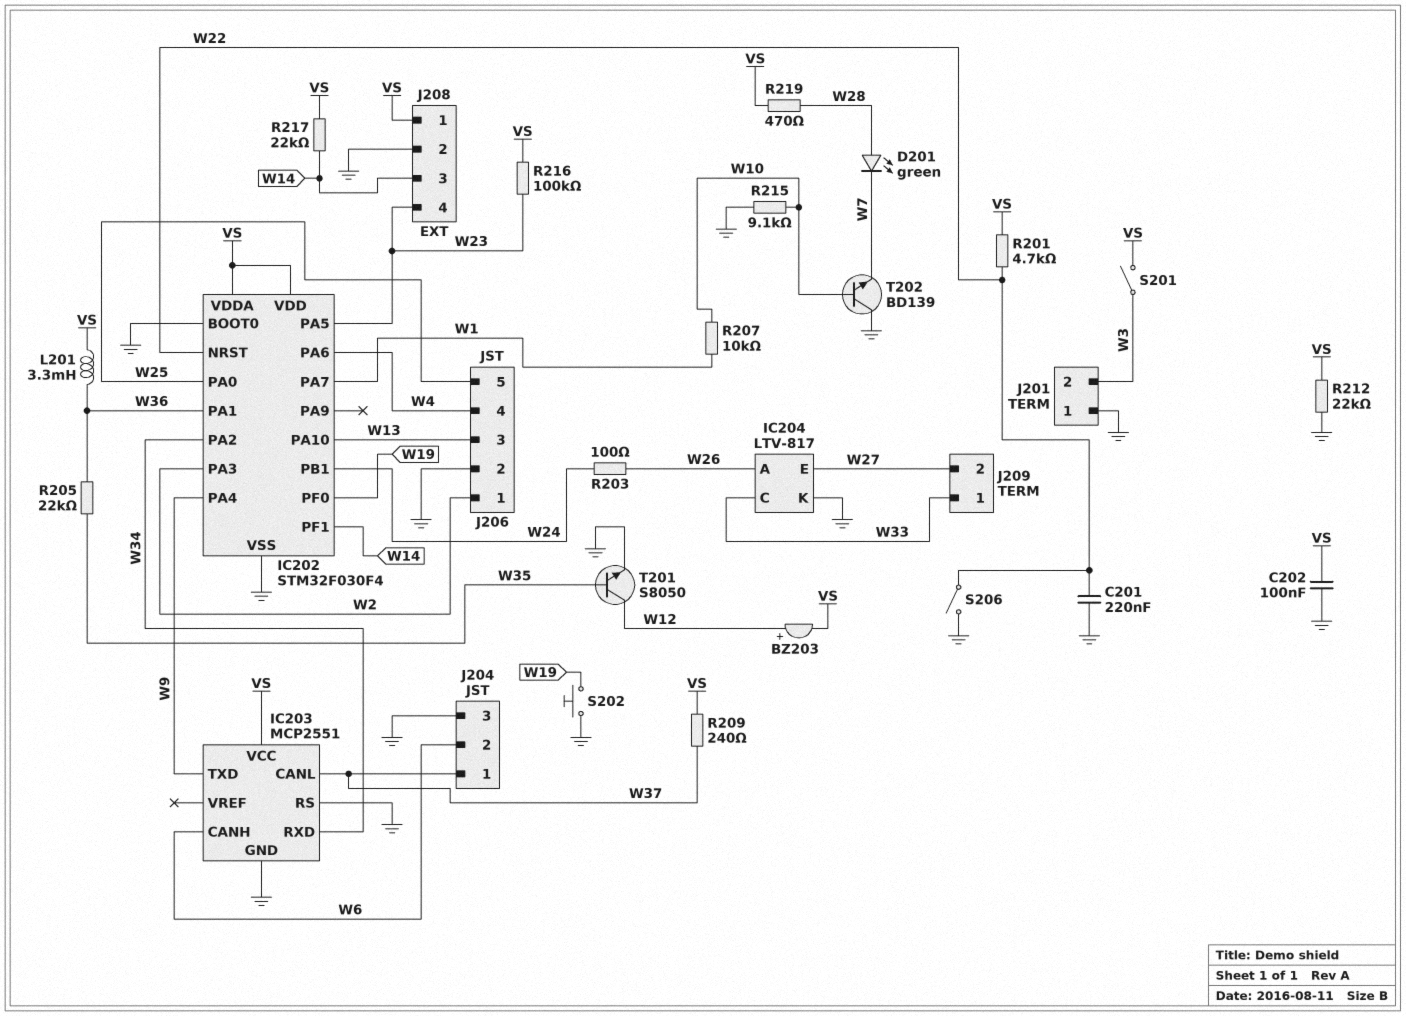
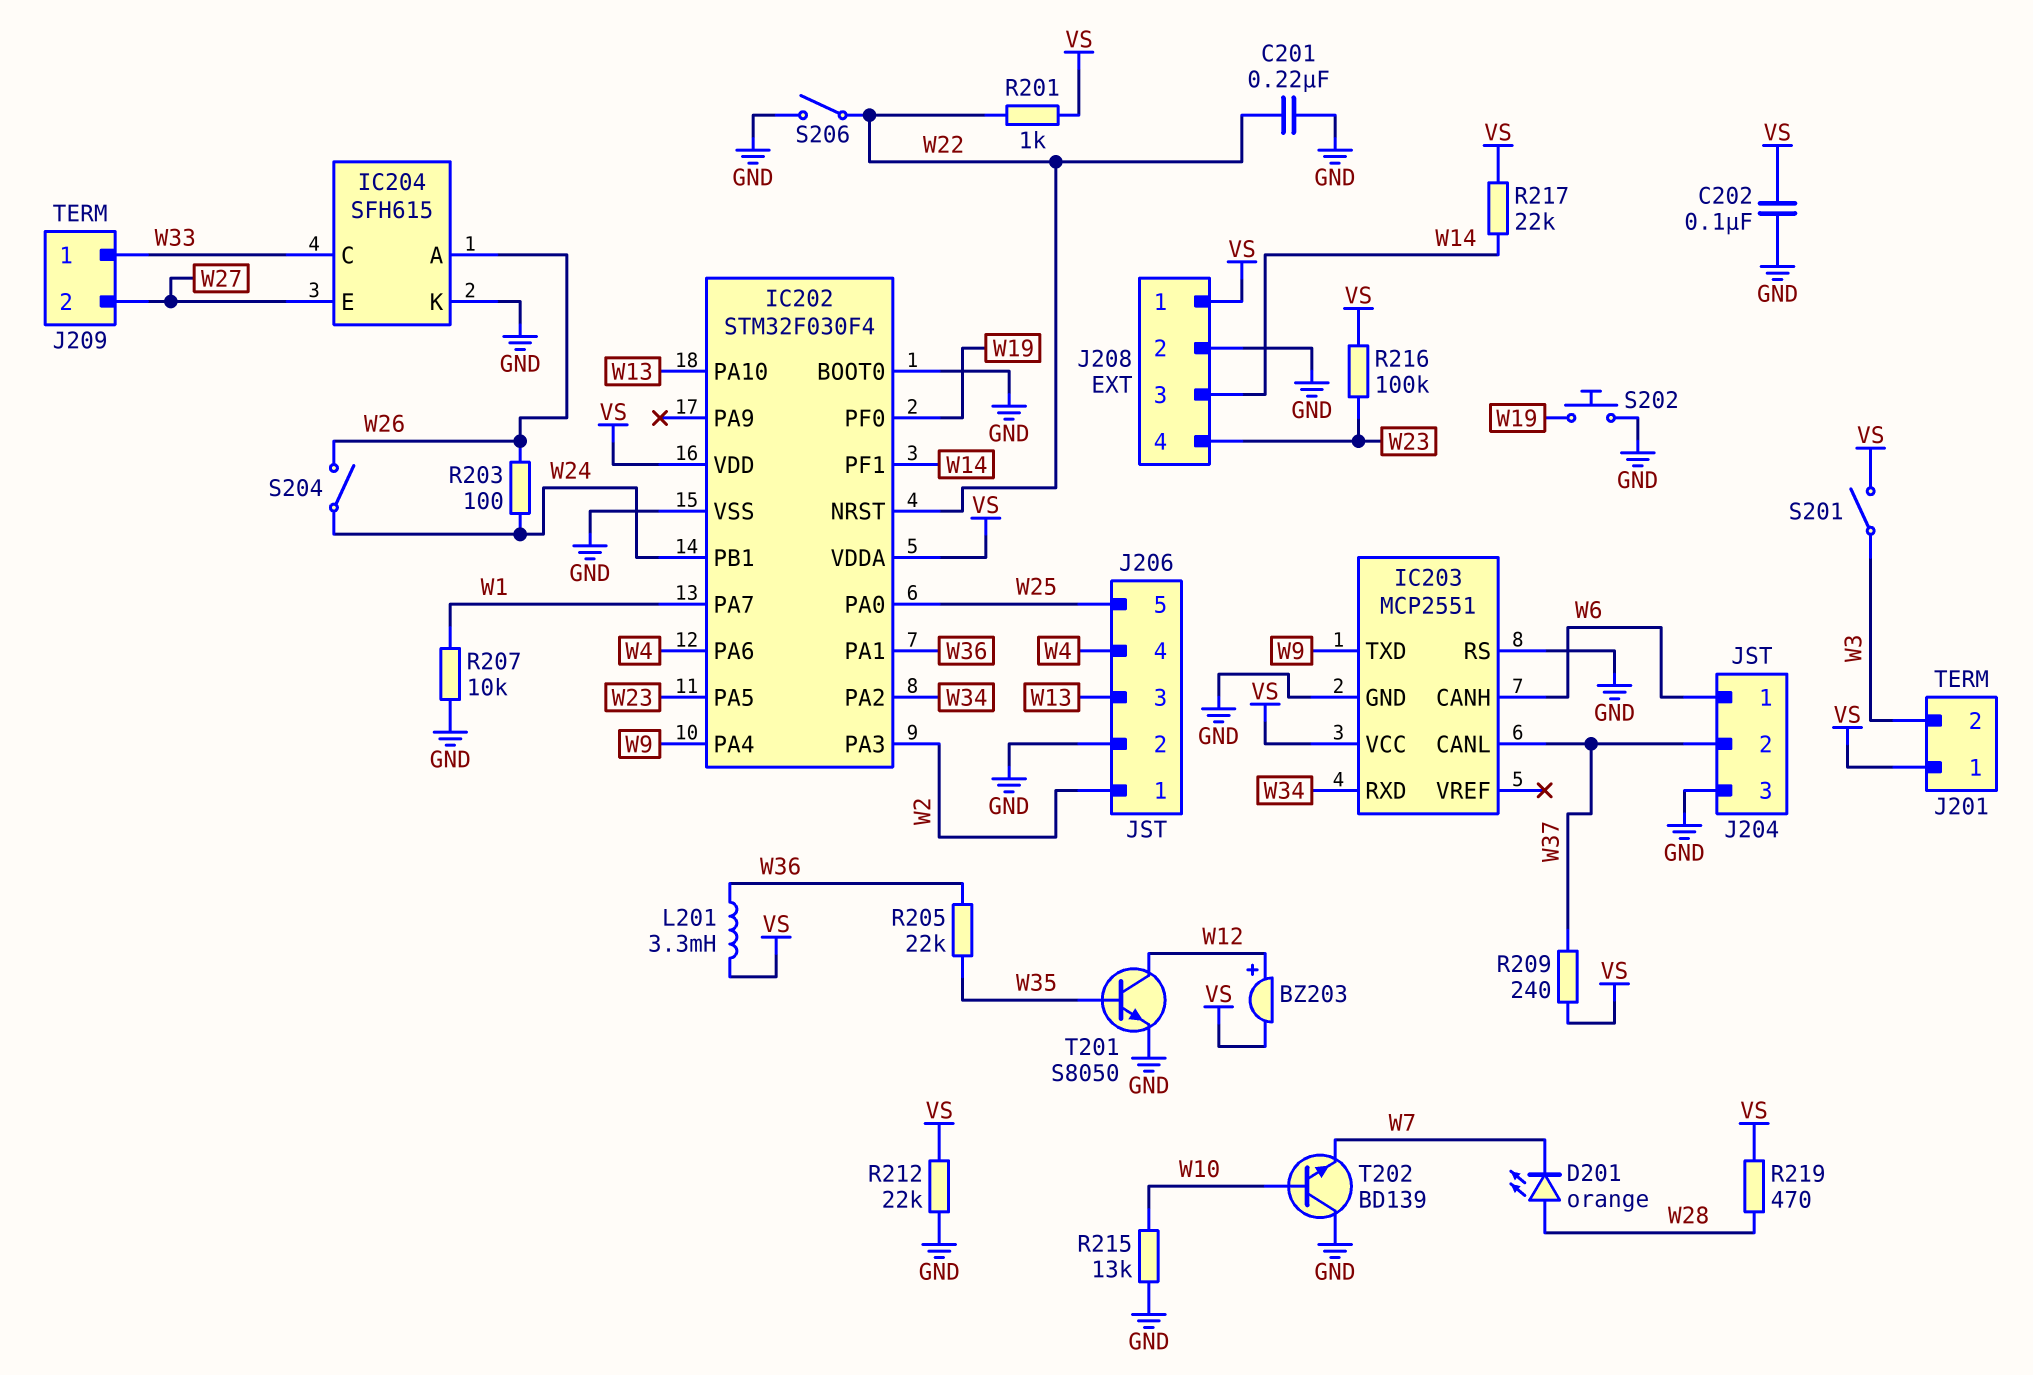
D201: LED green (A W28, K W7) -> LED orange (A W28, K W7)
IC204: LTV-817 -> SFH615
J201 pin 1: GND -> VS
J204 pin 1: W37 -> W6
J204 pin 2: W6 -> W37
R201: 4.7k (VS, W22) -> 1k (VS, W22)
R207: 10k (W1, W10) -> 10k (GND, W1)
R215: 9.1k (GND, W10) -> 13k (GND, W10)
S204: none -> switch (W24, W26)

